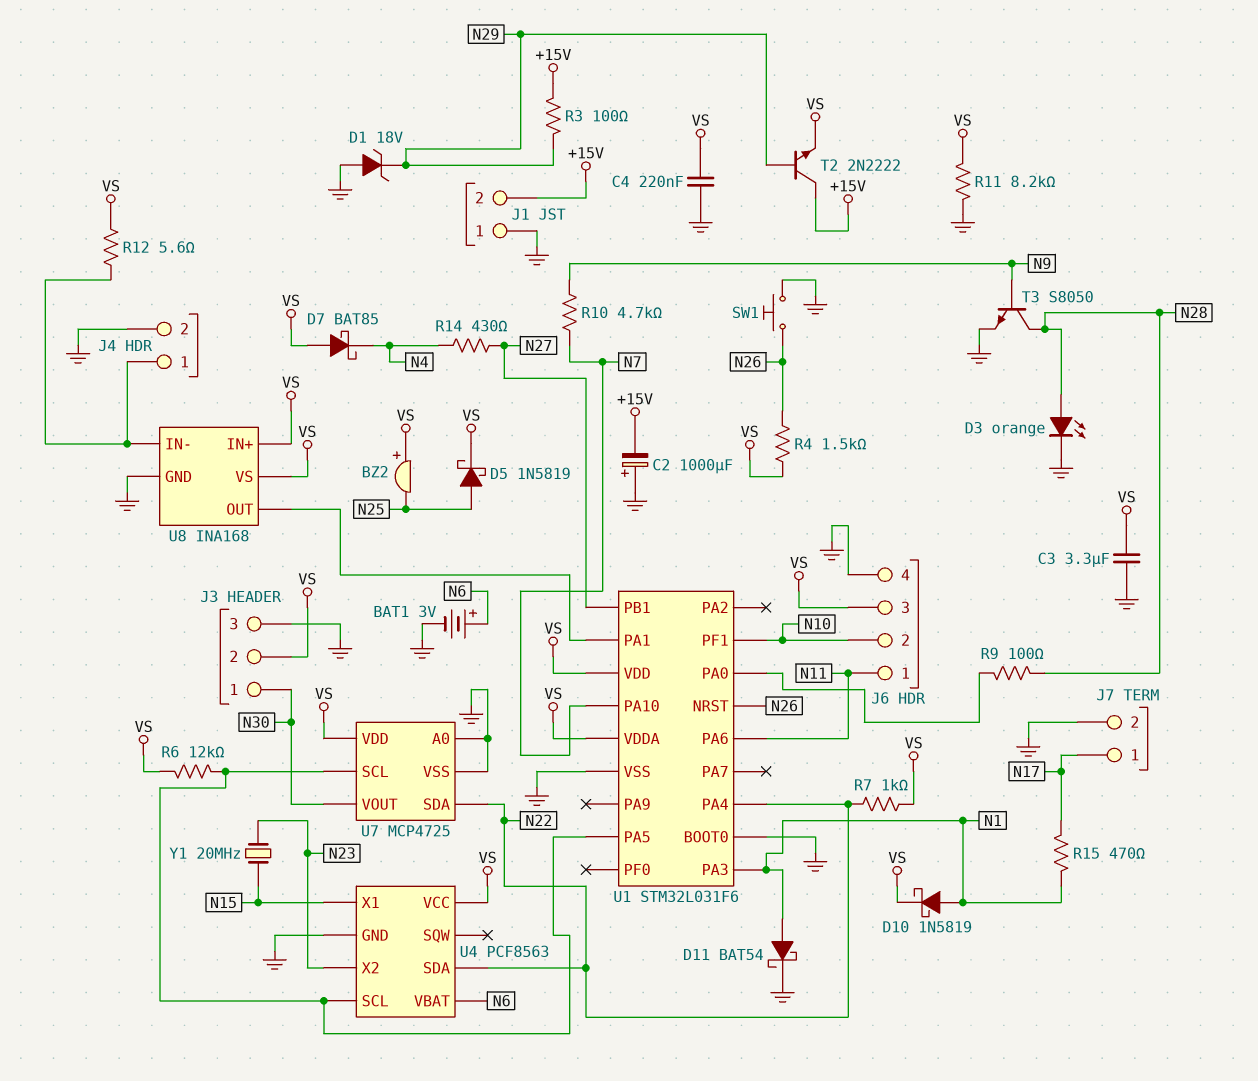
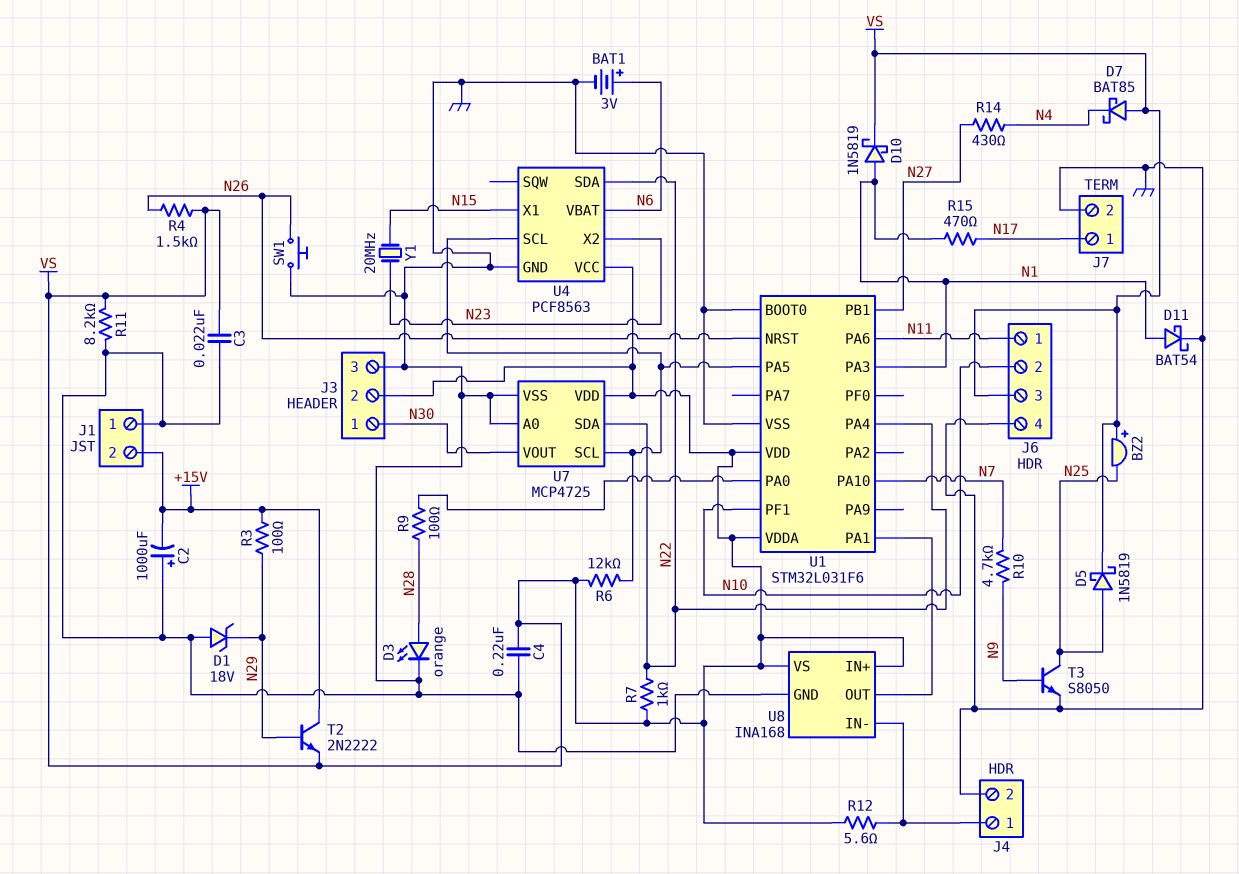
C3: 3.3uF (GND, VS) -> 22nF (GND, VS)
T3: NPN S8050 (B N9, C N28, E GND) -> NPN S8050 (B N9, C N25, E GND)

